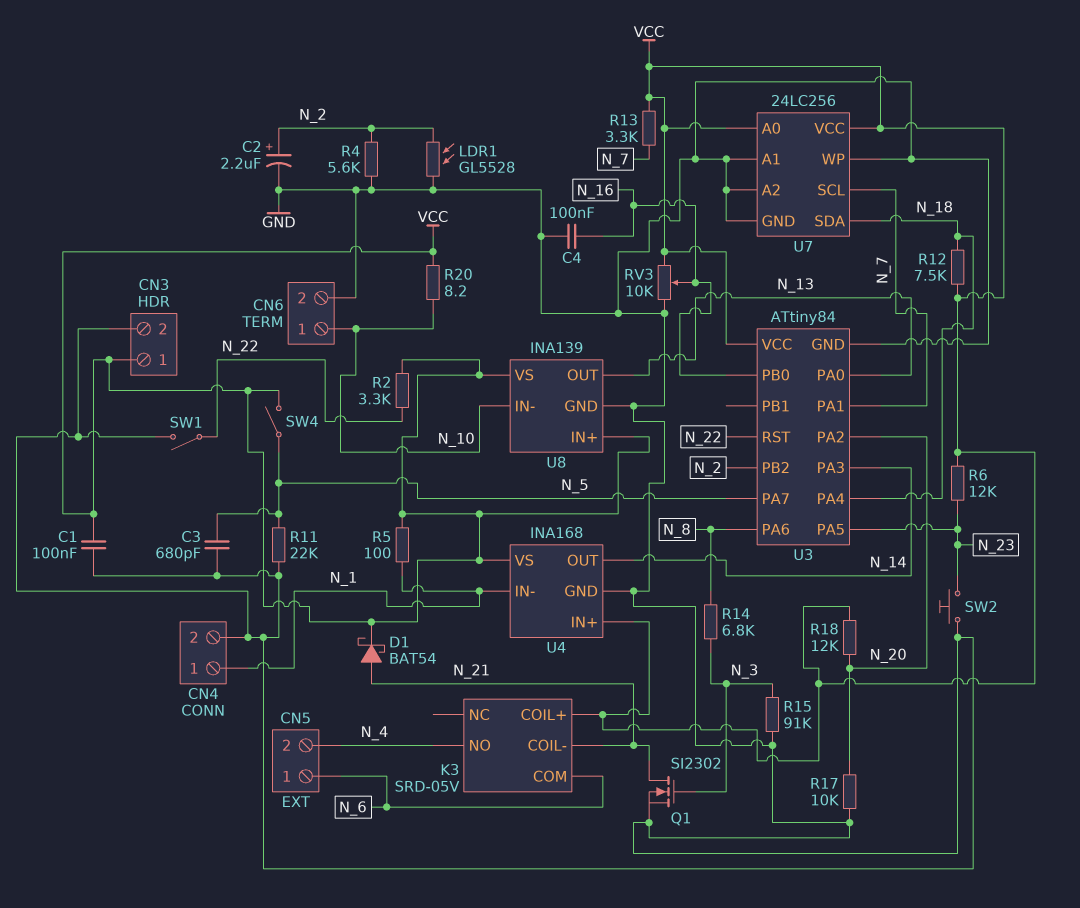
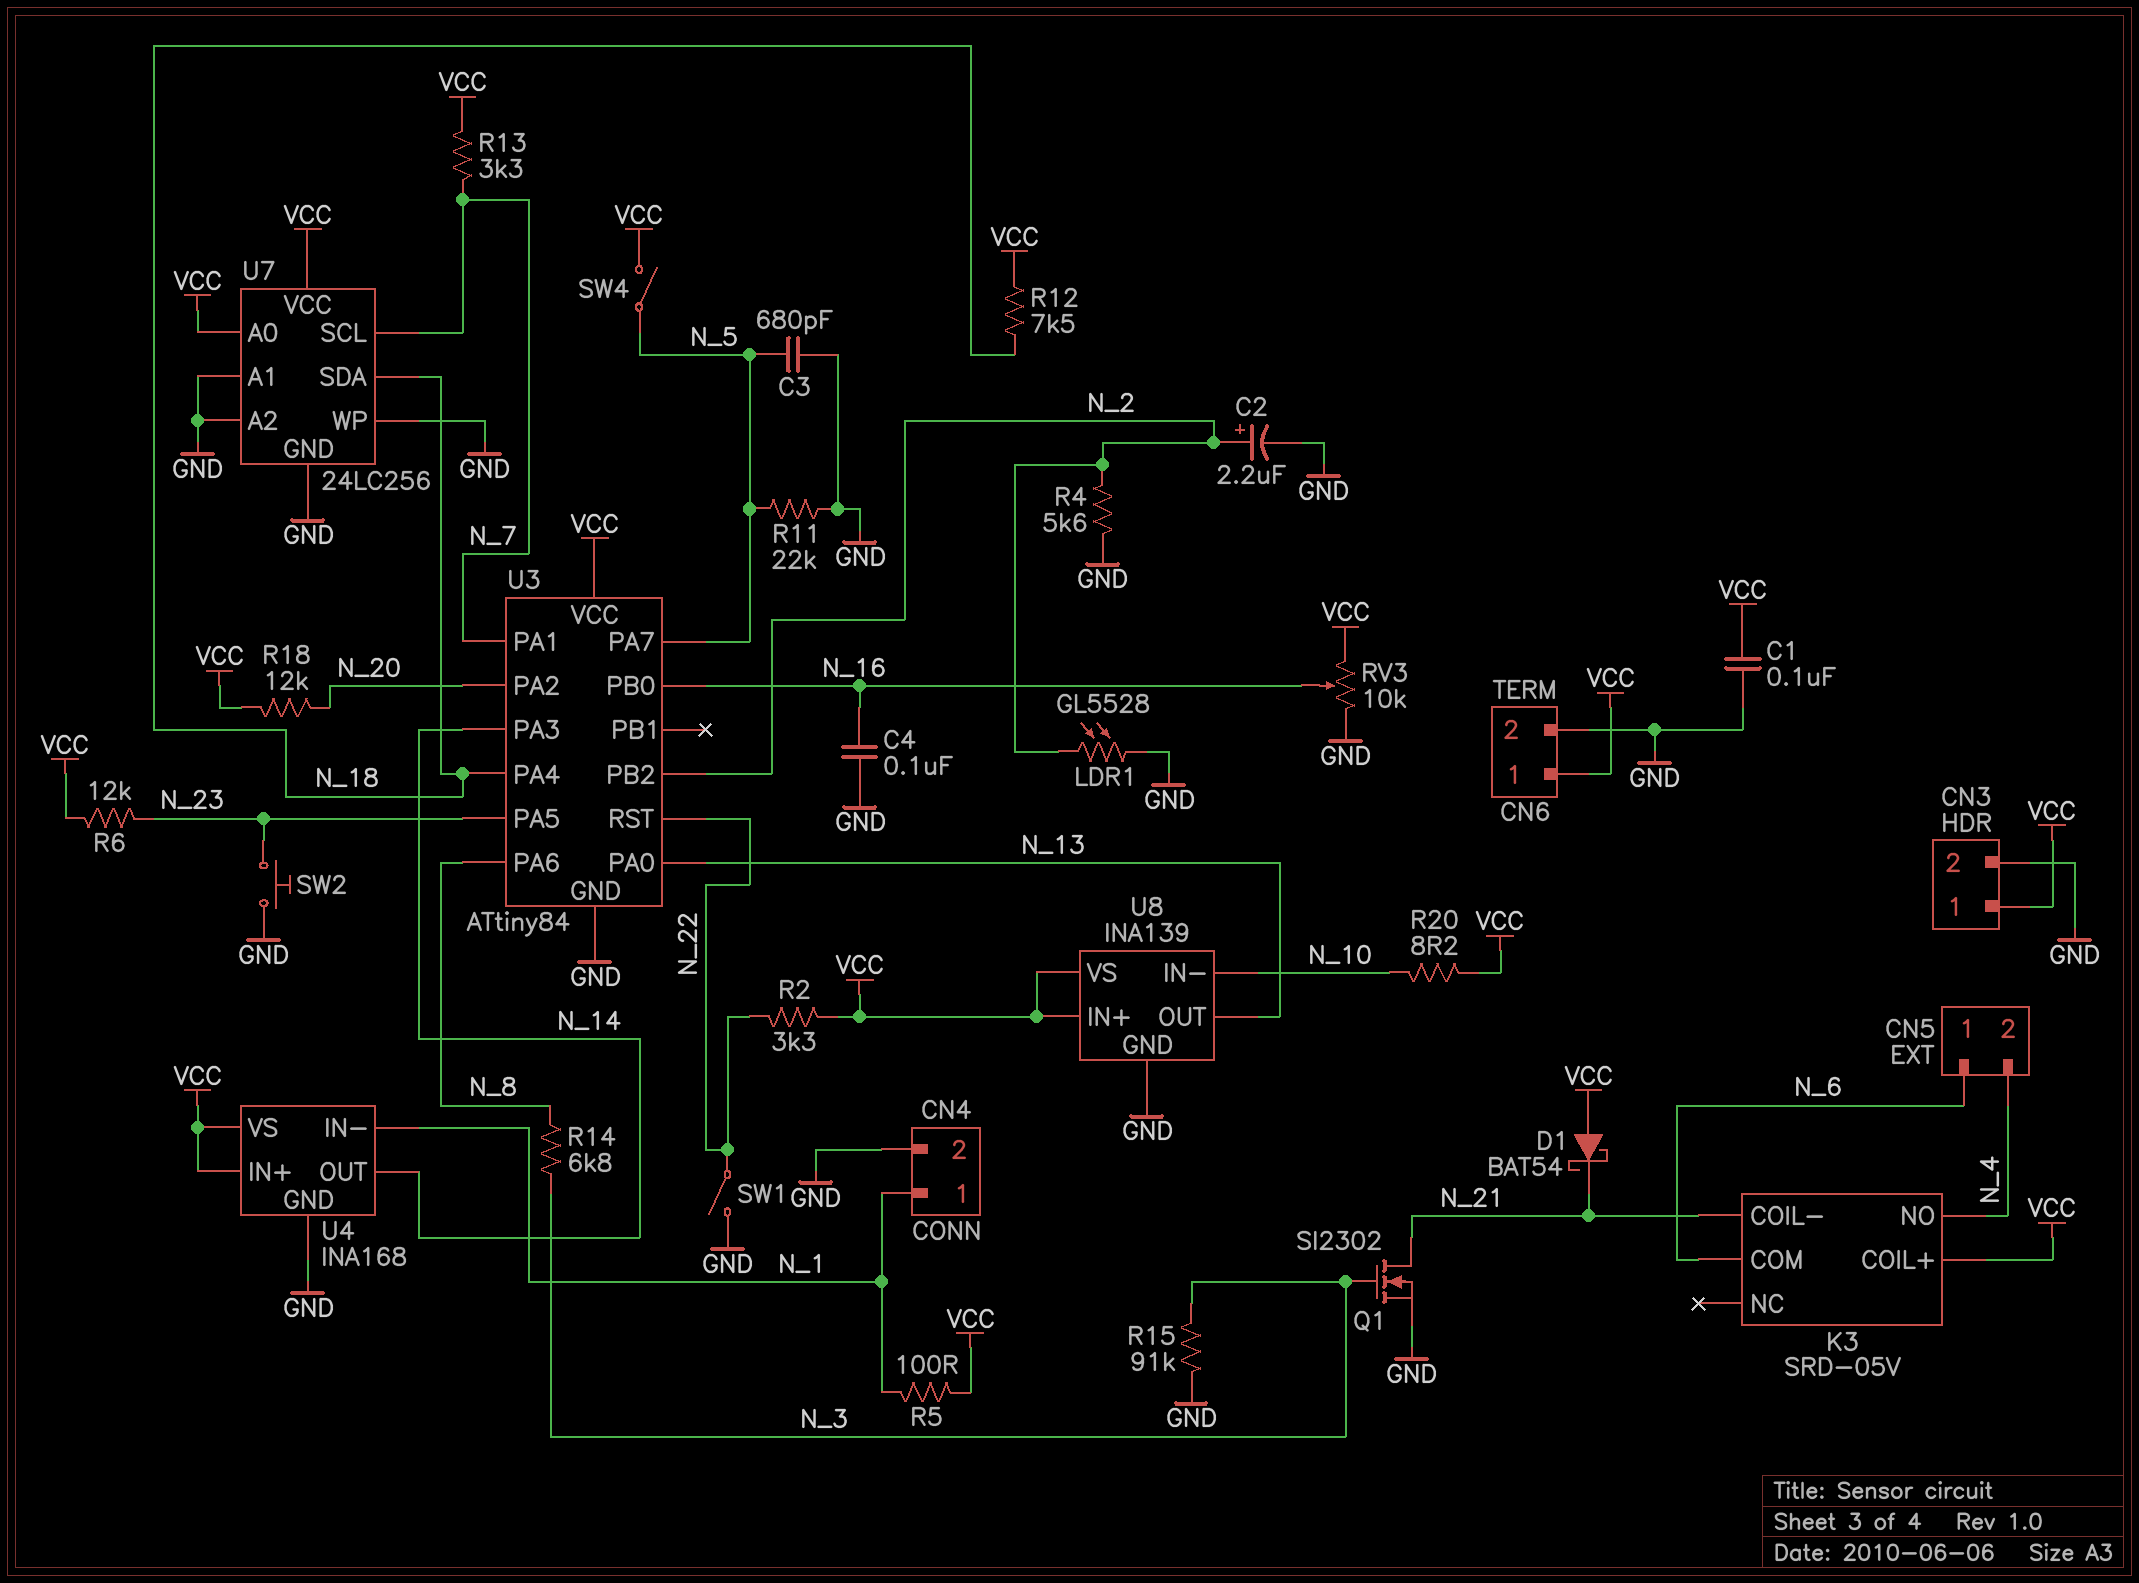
CN6 pin 1: N_10 -> VCC
D1: schottky BAT54 (A N_21, K VCC) -> schottky BAT54 (A VCC, K N_21)
R17: 10k (GND, N_20) -> none

